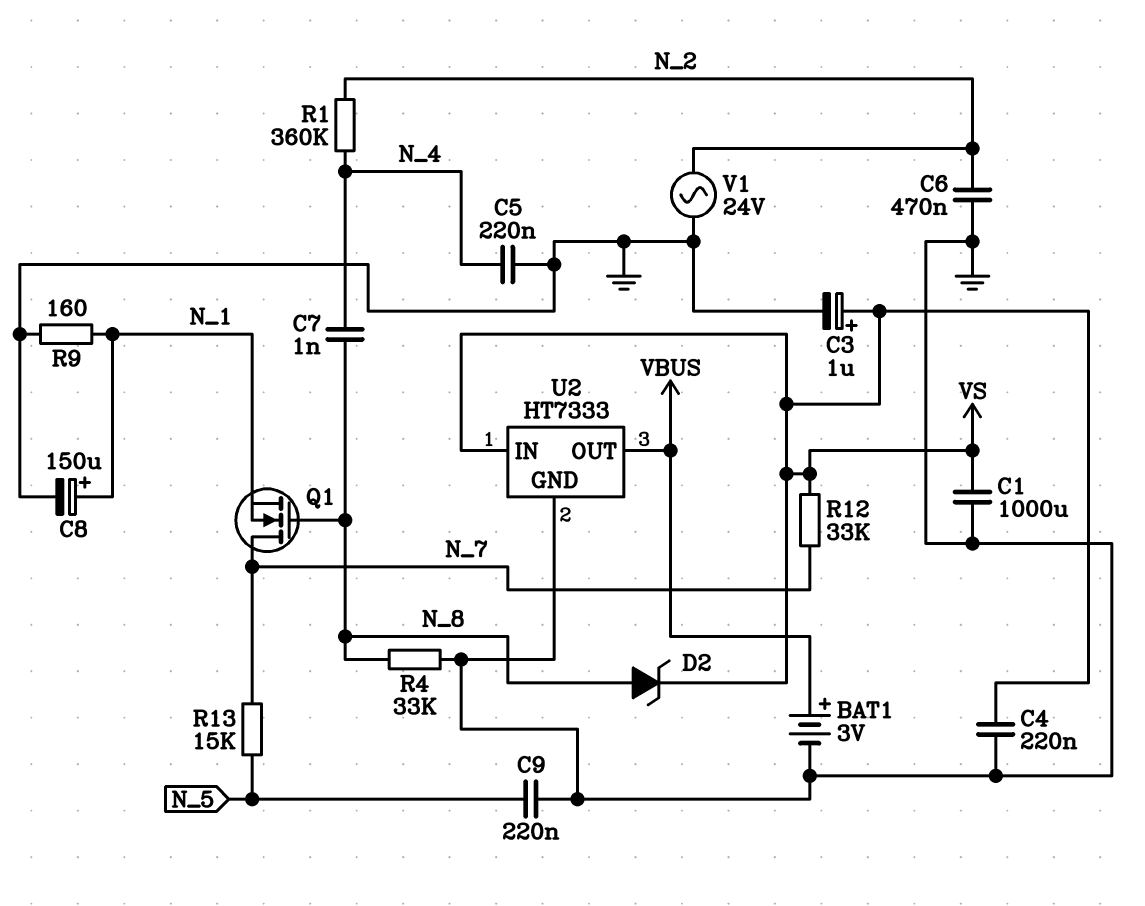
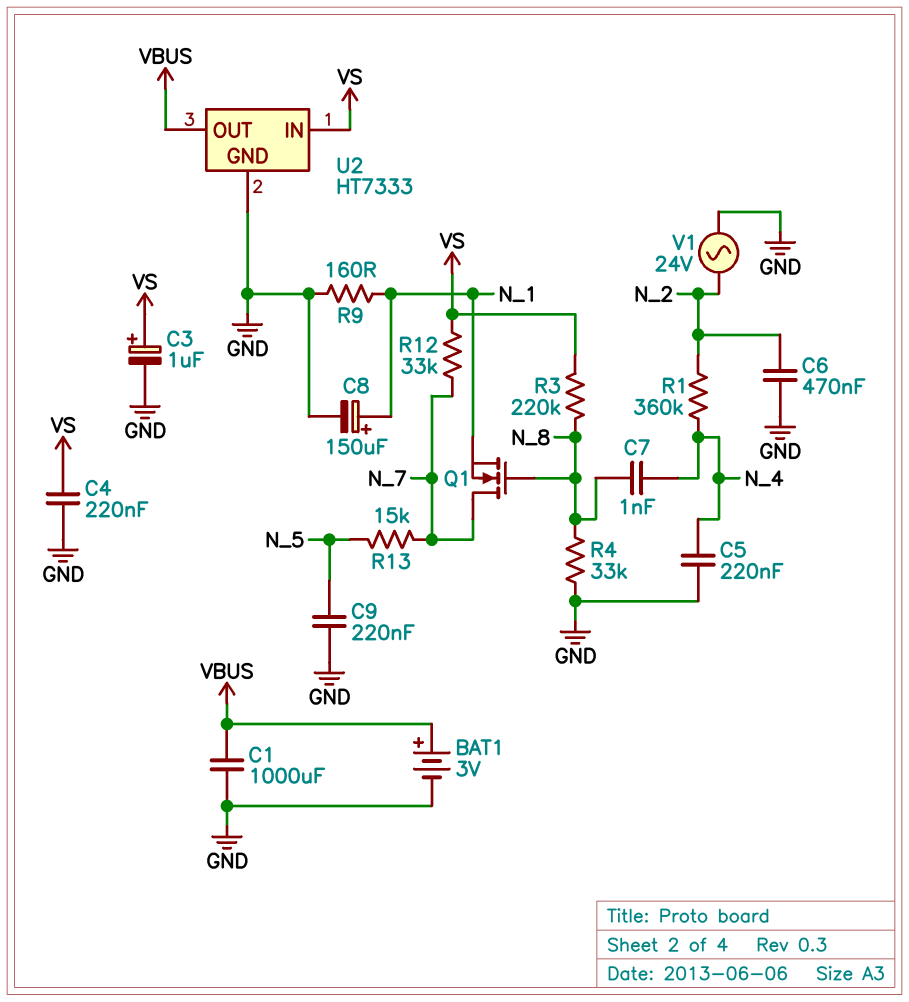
C1: 1000uF (GND, VS) -> 1000uF (GND, VBUS)
D2: zener (A N_8, K VS) -> none
R3: none -> 220k (N_8, VS)

